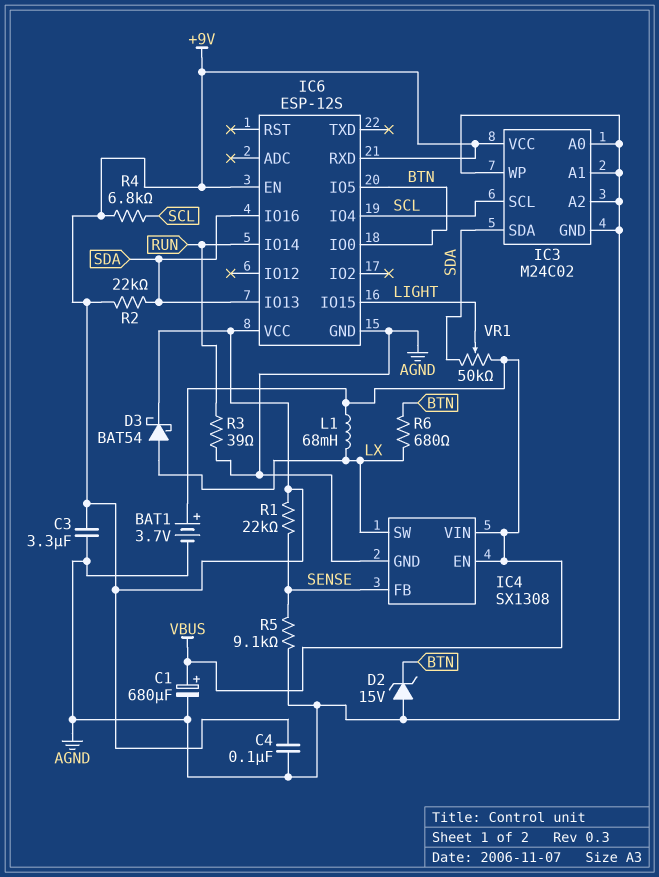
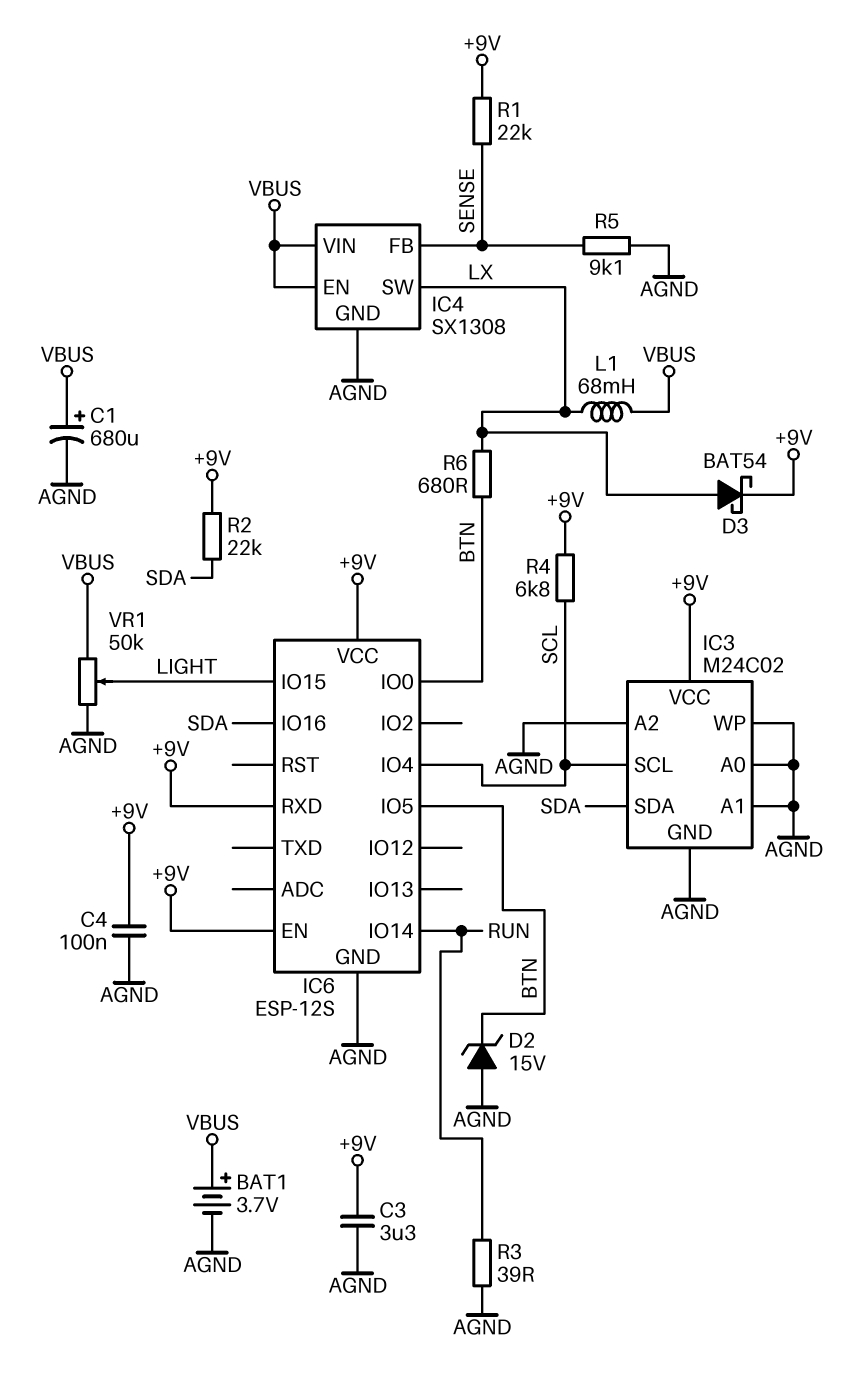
IC6 pin IO13: SDA -> none
VR1: 50k (SDA, VBUS, wiper LIGHT) -> 50k (AGND, VBUS, wiper LIGHT)

